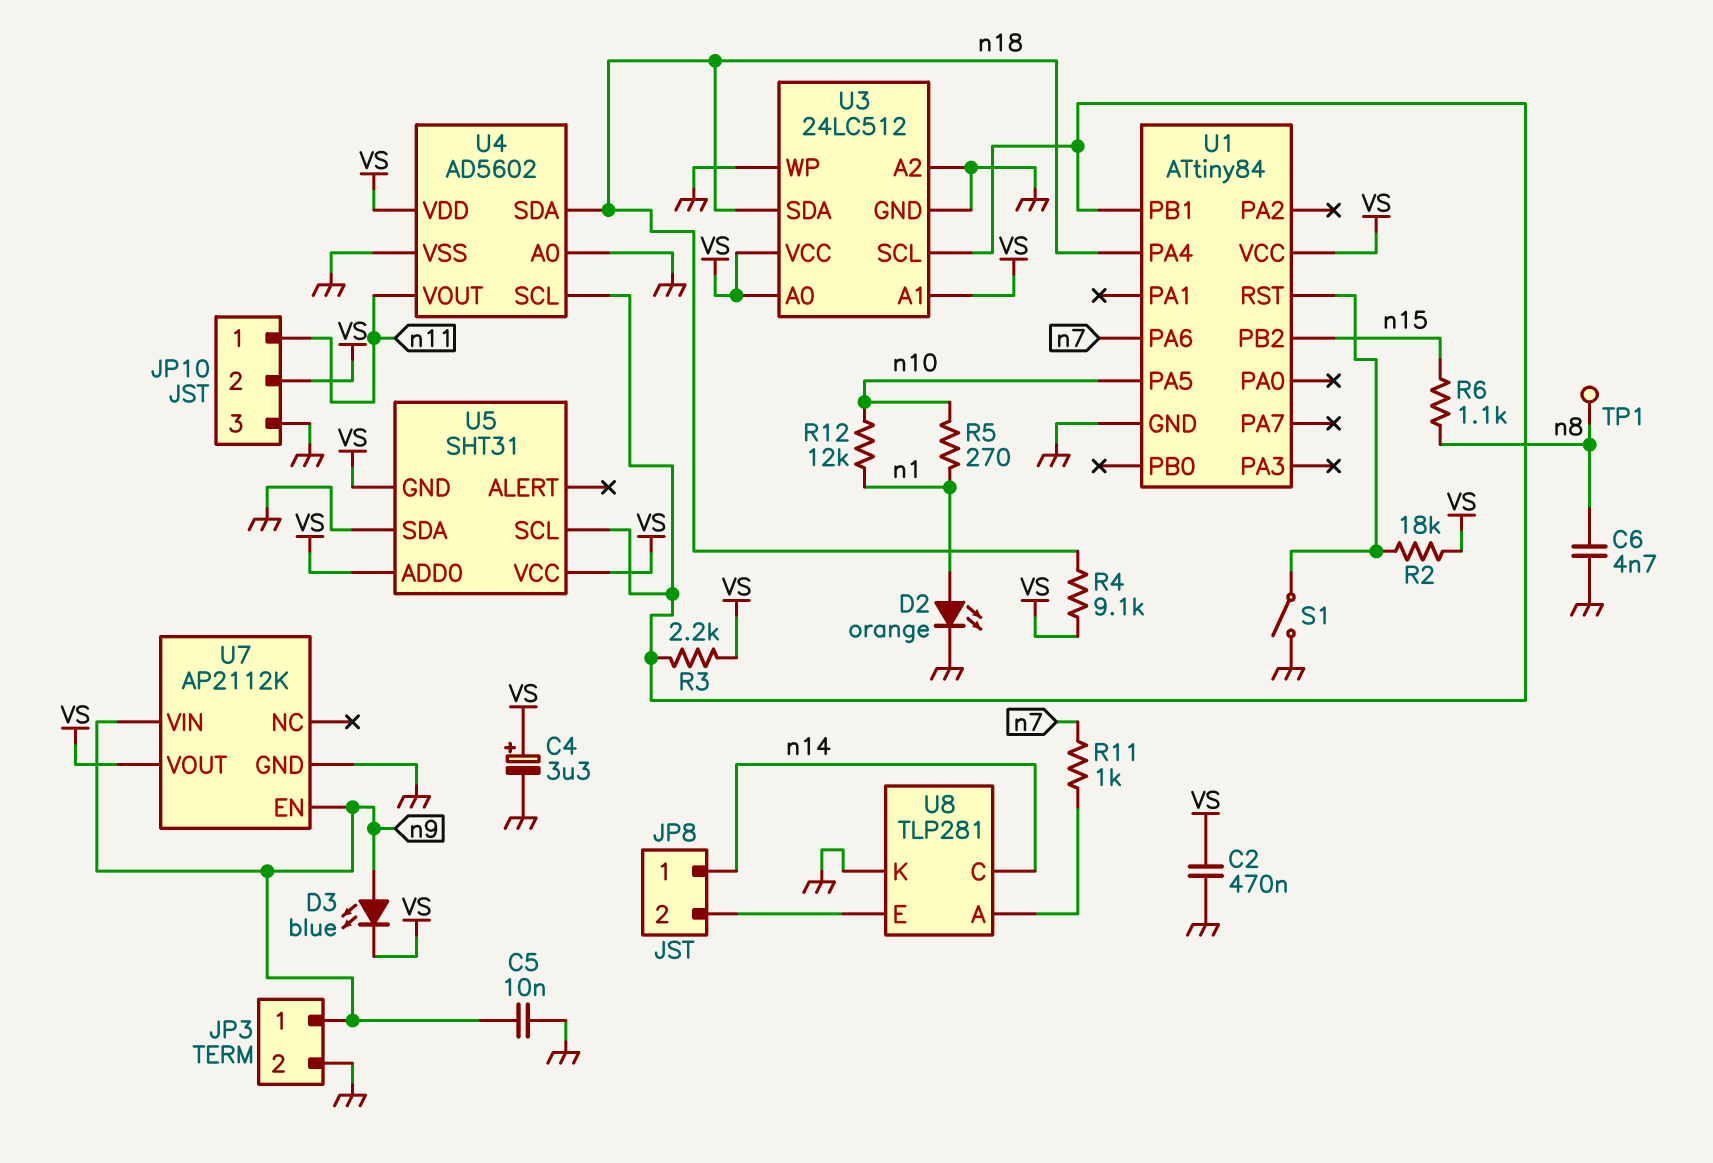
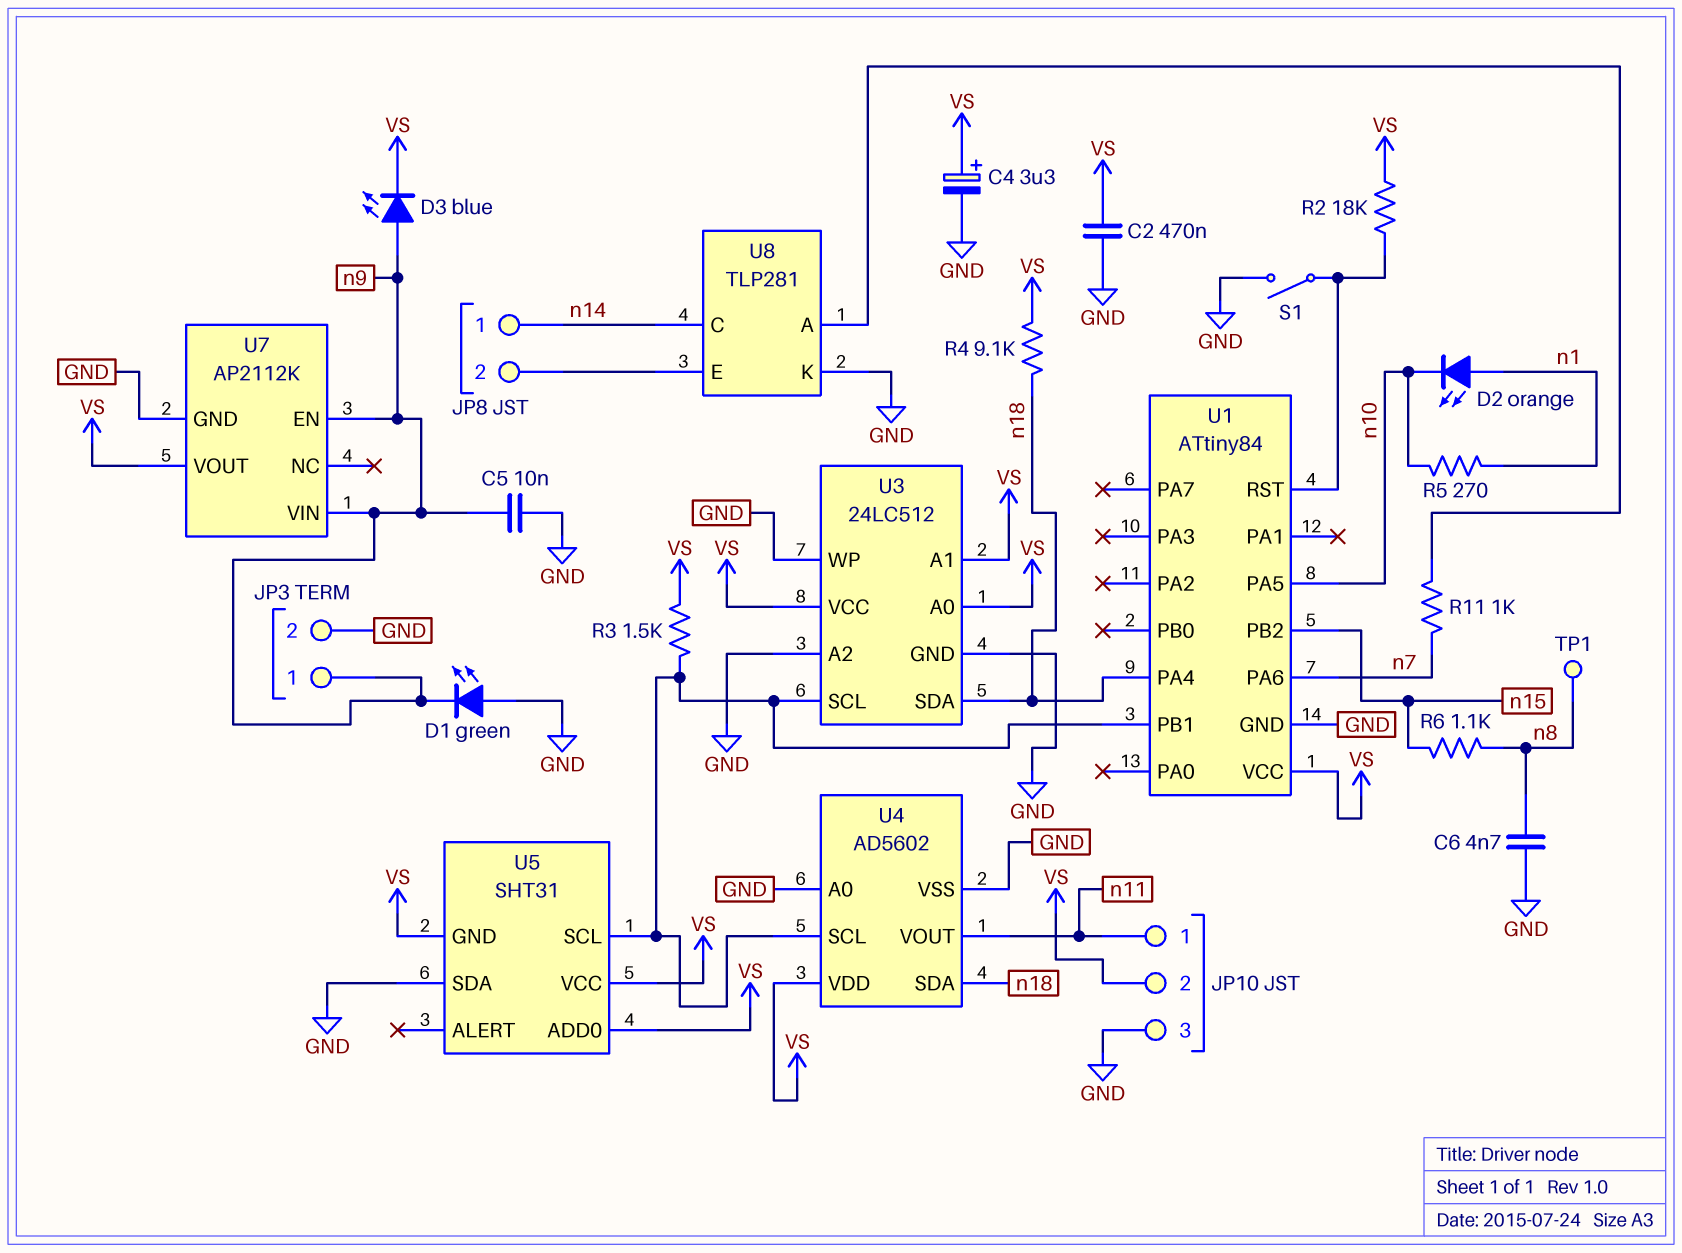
D1: none -> LED green (A GND, K n9)
D2: LED orange (A n1, K GND) -> LED orange (A n1, K n10)
R3: 2.2k (U1/PB1, VS) -> 1.5k (U1/PB1, VS)
R12: 12k (n1, n10) -> none

